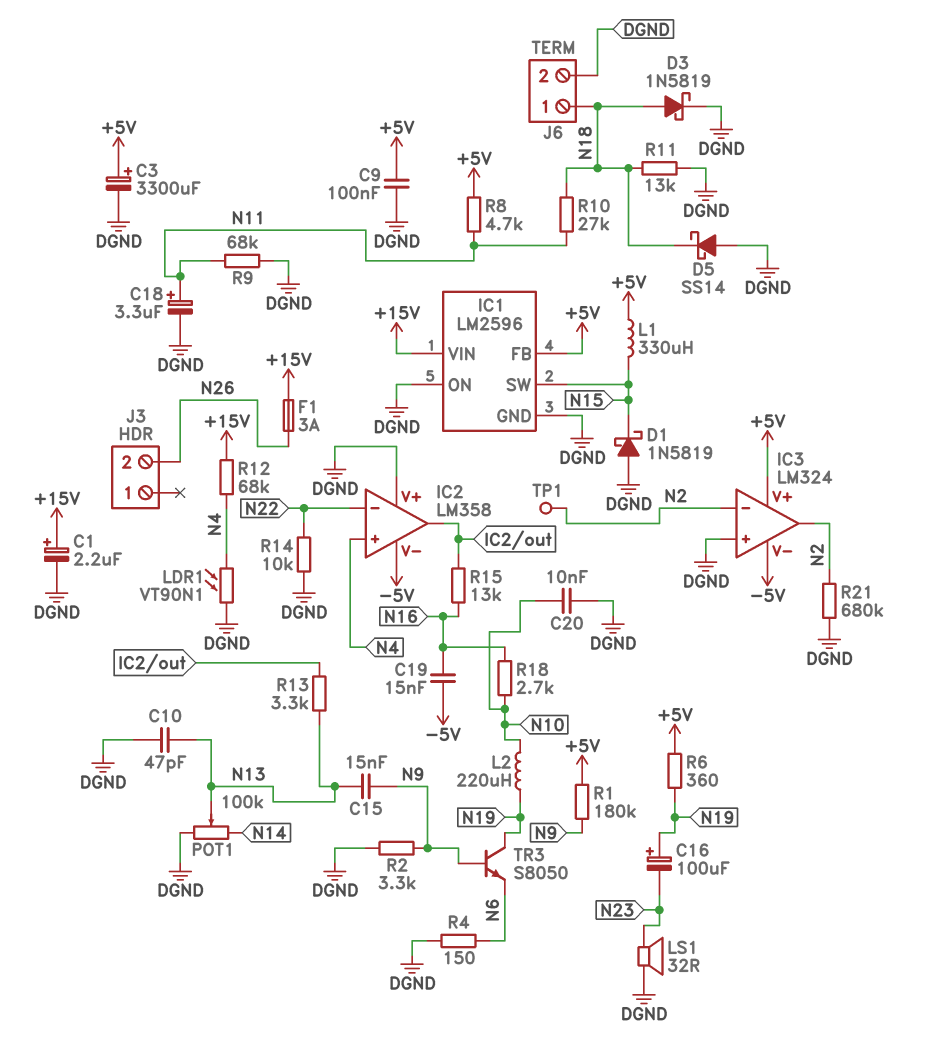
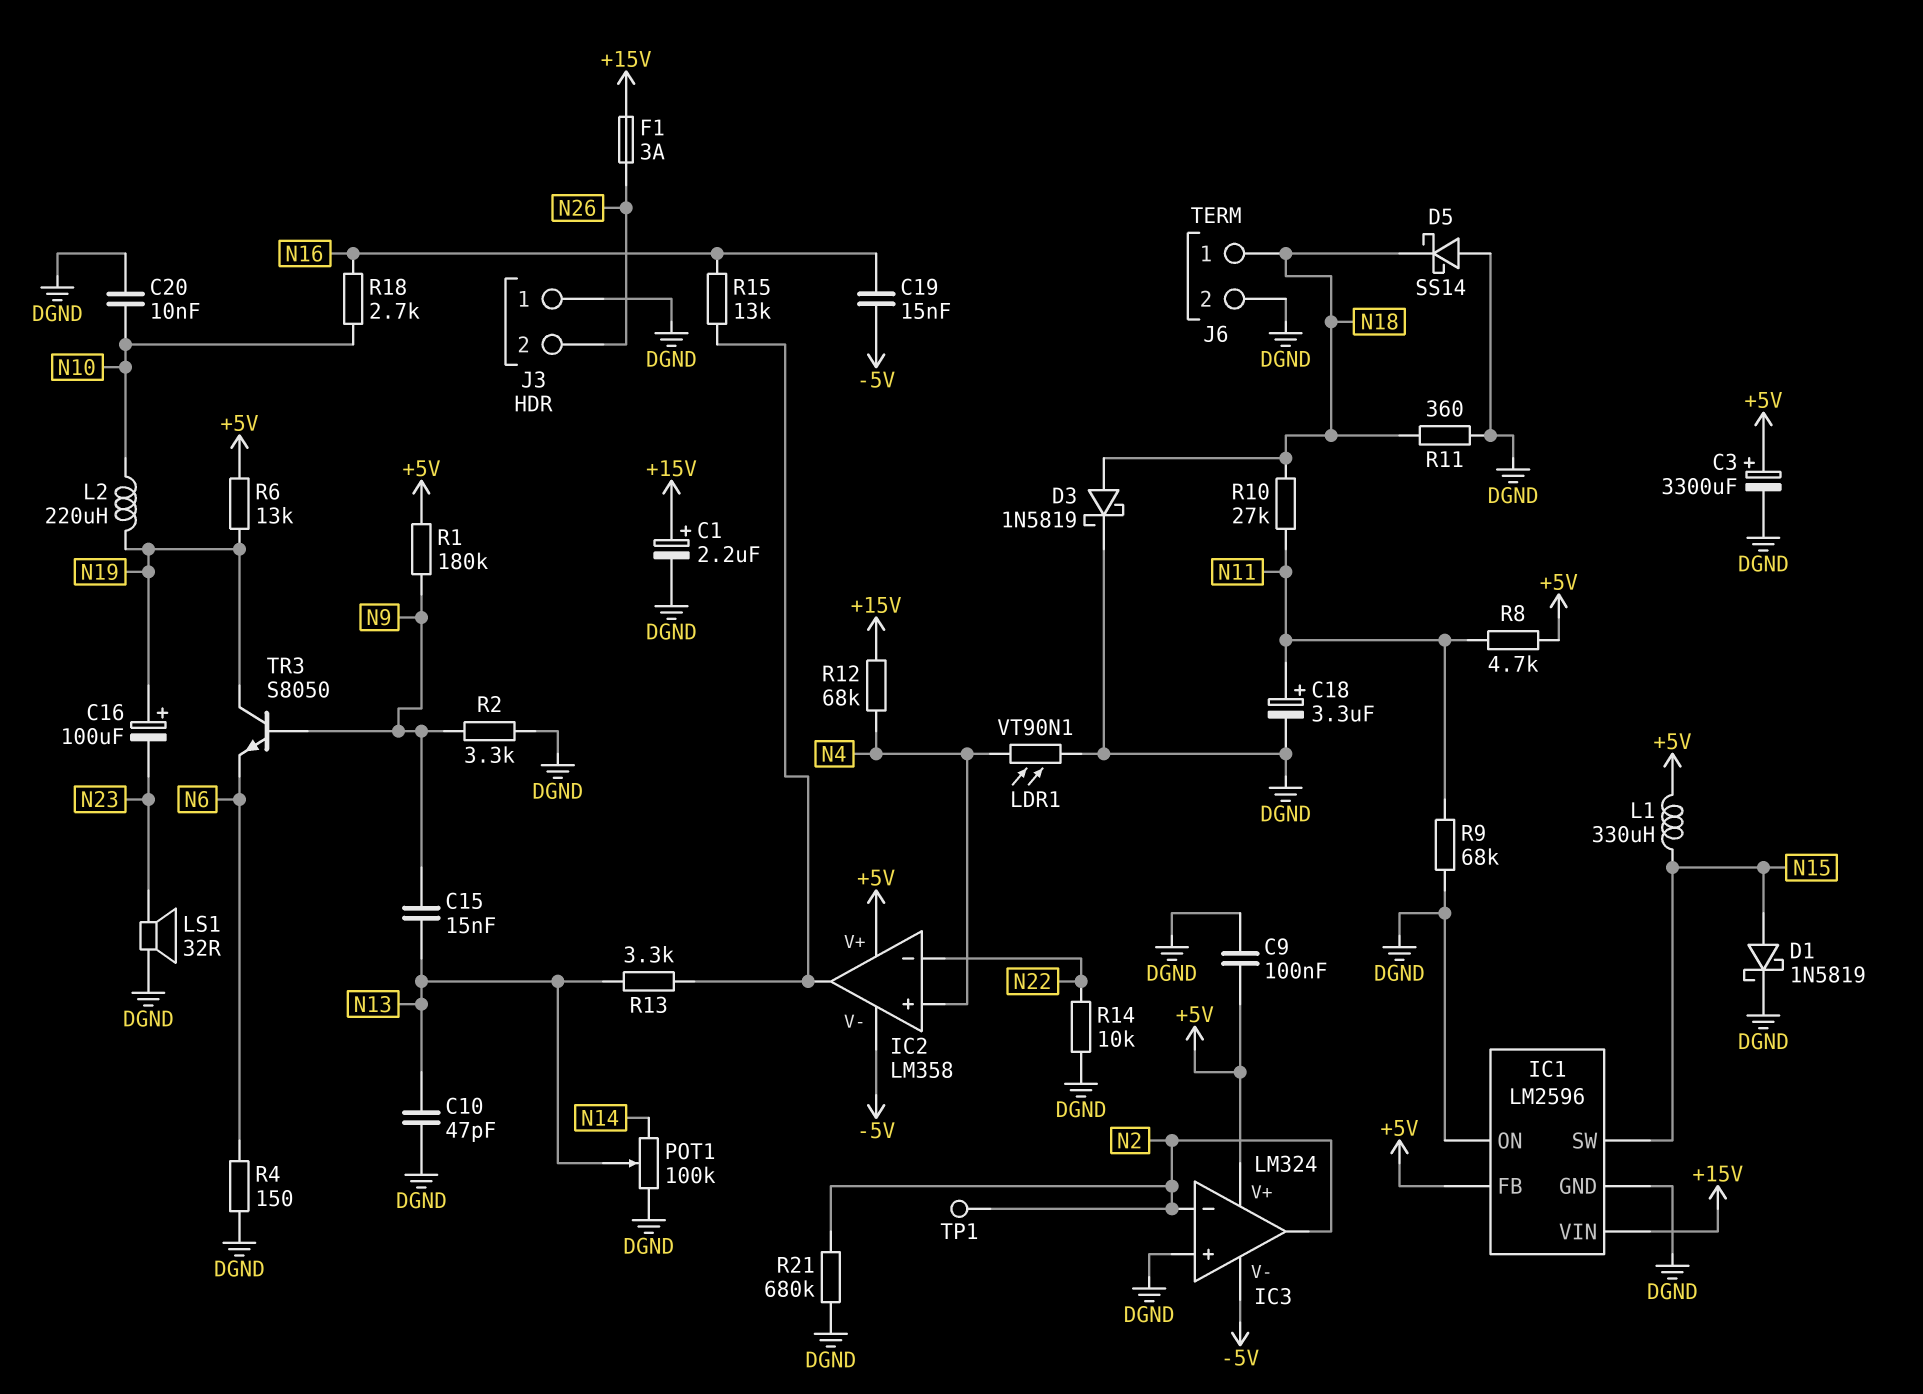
D1: schottky 1N5819 (A DGND, K N15) -> schottky 1N5819 (A N15, K DGND)
IC2 pin V+: DGND -> +5V
J3 pin 1: none -> DGND
R6: 360 (+5V, N19) -> 13k (+5V, N19)
R11: 13k (DGND, N18) -> 360 (DGND, N18)

